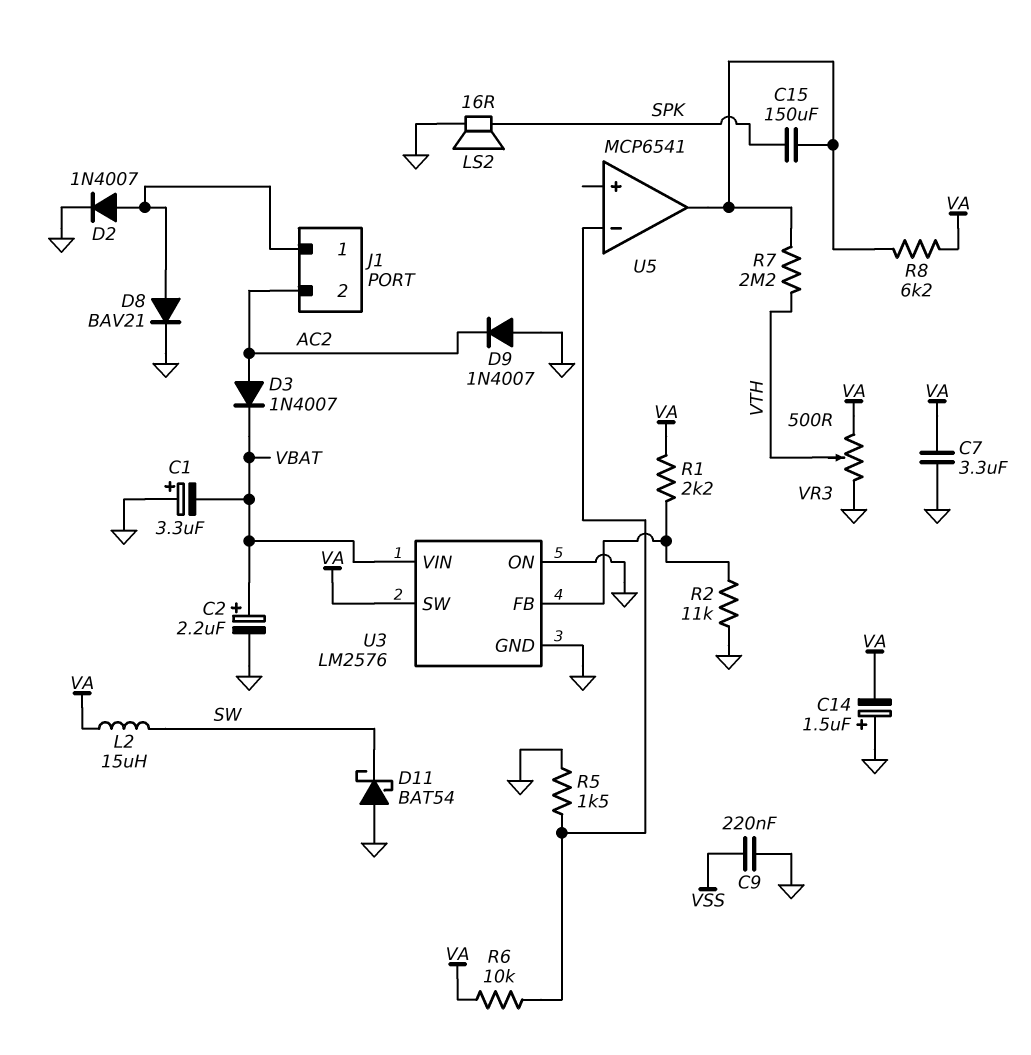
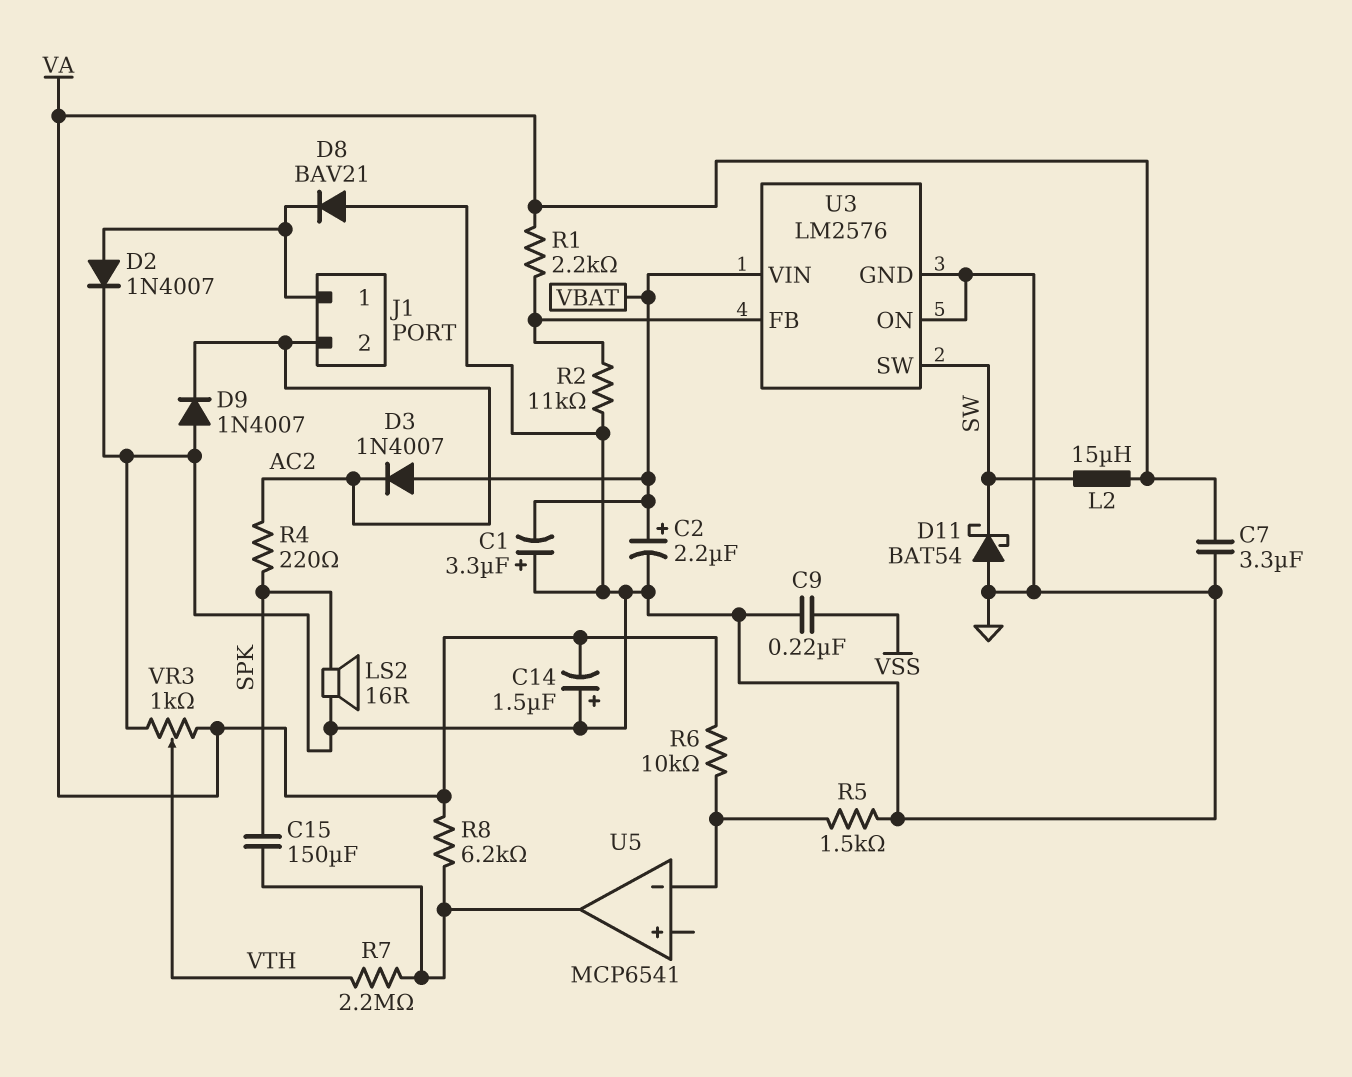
D3: diode 1N4007 (A AC2, K VBAT) -> diode 1N4007 (A VBAT, K AC2)
D8: diode BAV21 (A J1/1, K GND) -> diode BAV21 (A GND, K J1/1)
R4: none -> 220 (AC2, SPK)
U3 pin SW: VA -> SW
VR3: 500 (GND, VA, wiper VTH) -> 1k (GND, VA, wiper VTH)

